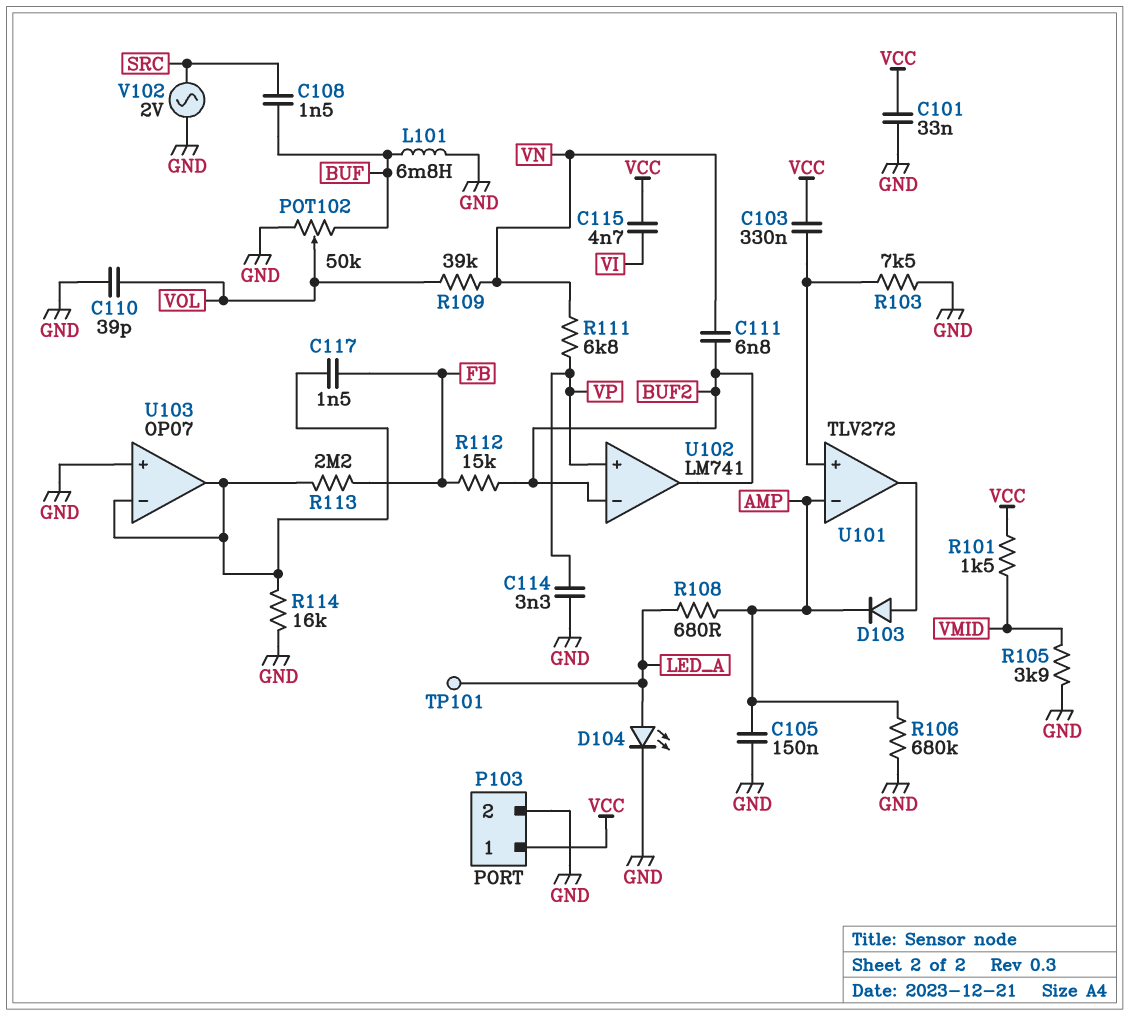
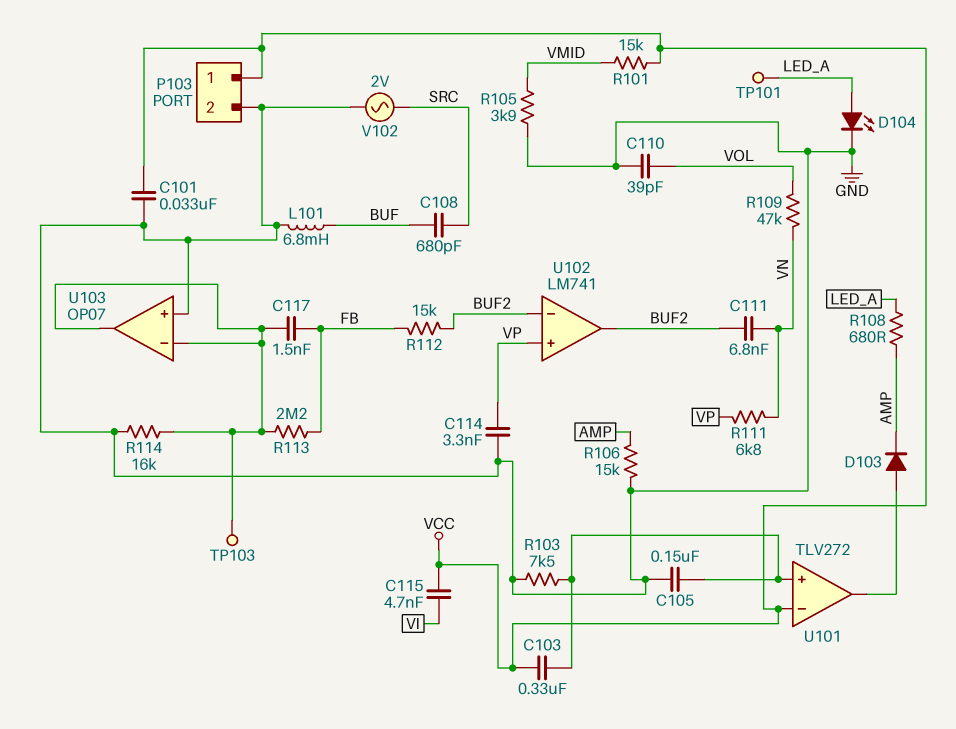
C105: 150nF (AMP, GND) -> 150nF (GND, U101/in+)
C108: 1.5nF (BUF, SRC) -> 680pF (BUF, SRC)
POT102: 50k (BUF, GND, wiper VOL) -> none
R101: 1.5k (VCC, VMID) -> 15k (VCC, VMID)
R106: 680k (AMP, GND) -> 15k (AMP, GND)
R109: 39k (VN, VOL) -> 47k (VN, VOL)
TP103: none -> test point (U103/in-)
U101 pin in-: AMP -> VCC

